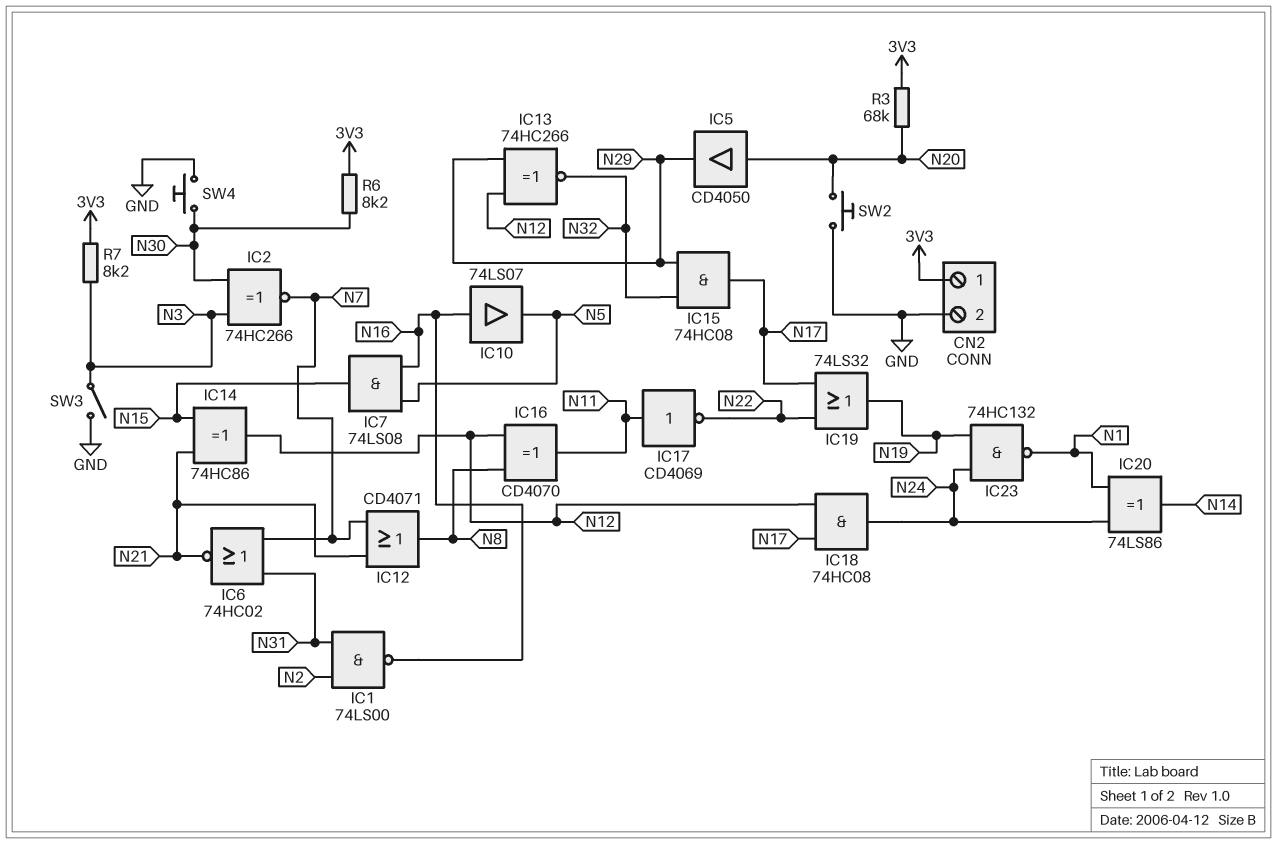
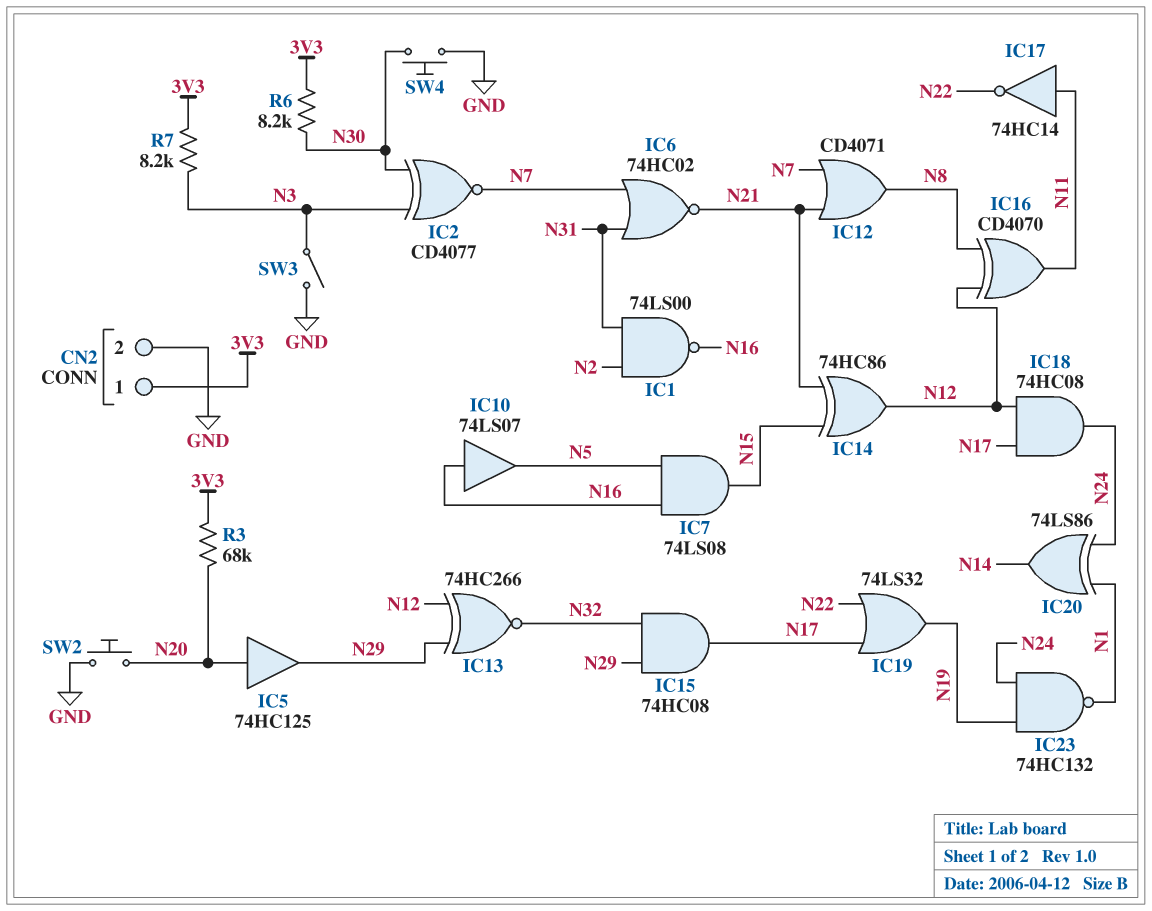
IC2: XNOR 74HC266 (in N3, in N30, out N7) -> XNOR CD4077 (in N3, in N30, out N7)
IC5: buffer CD4050 (in N20, out N29) -> buffer 74HC125 (in N20, out N29)
IC17: NOT CD4069 (in N11, out N22) -> NOT 74HC14 (in N11, out N22)

